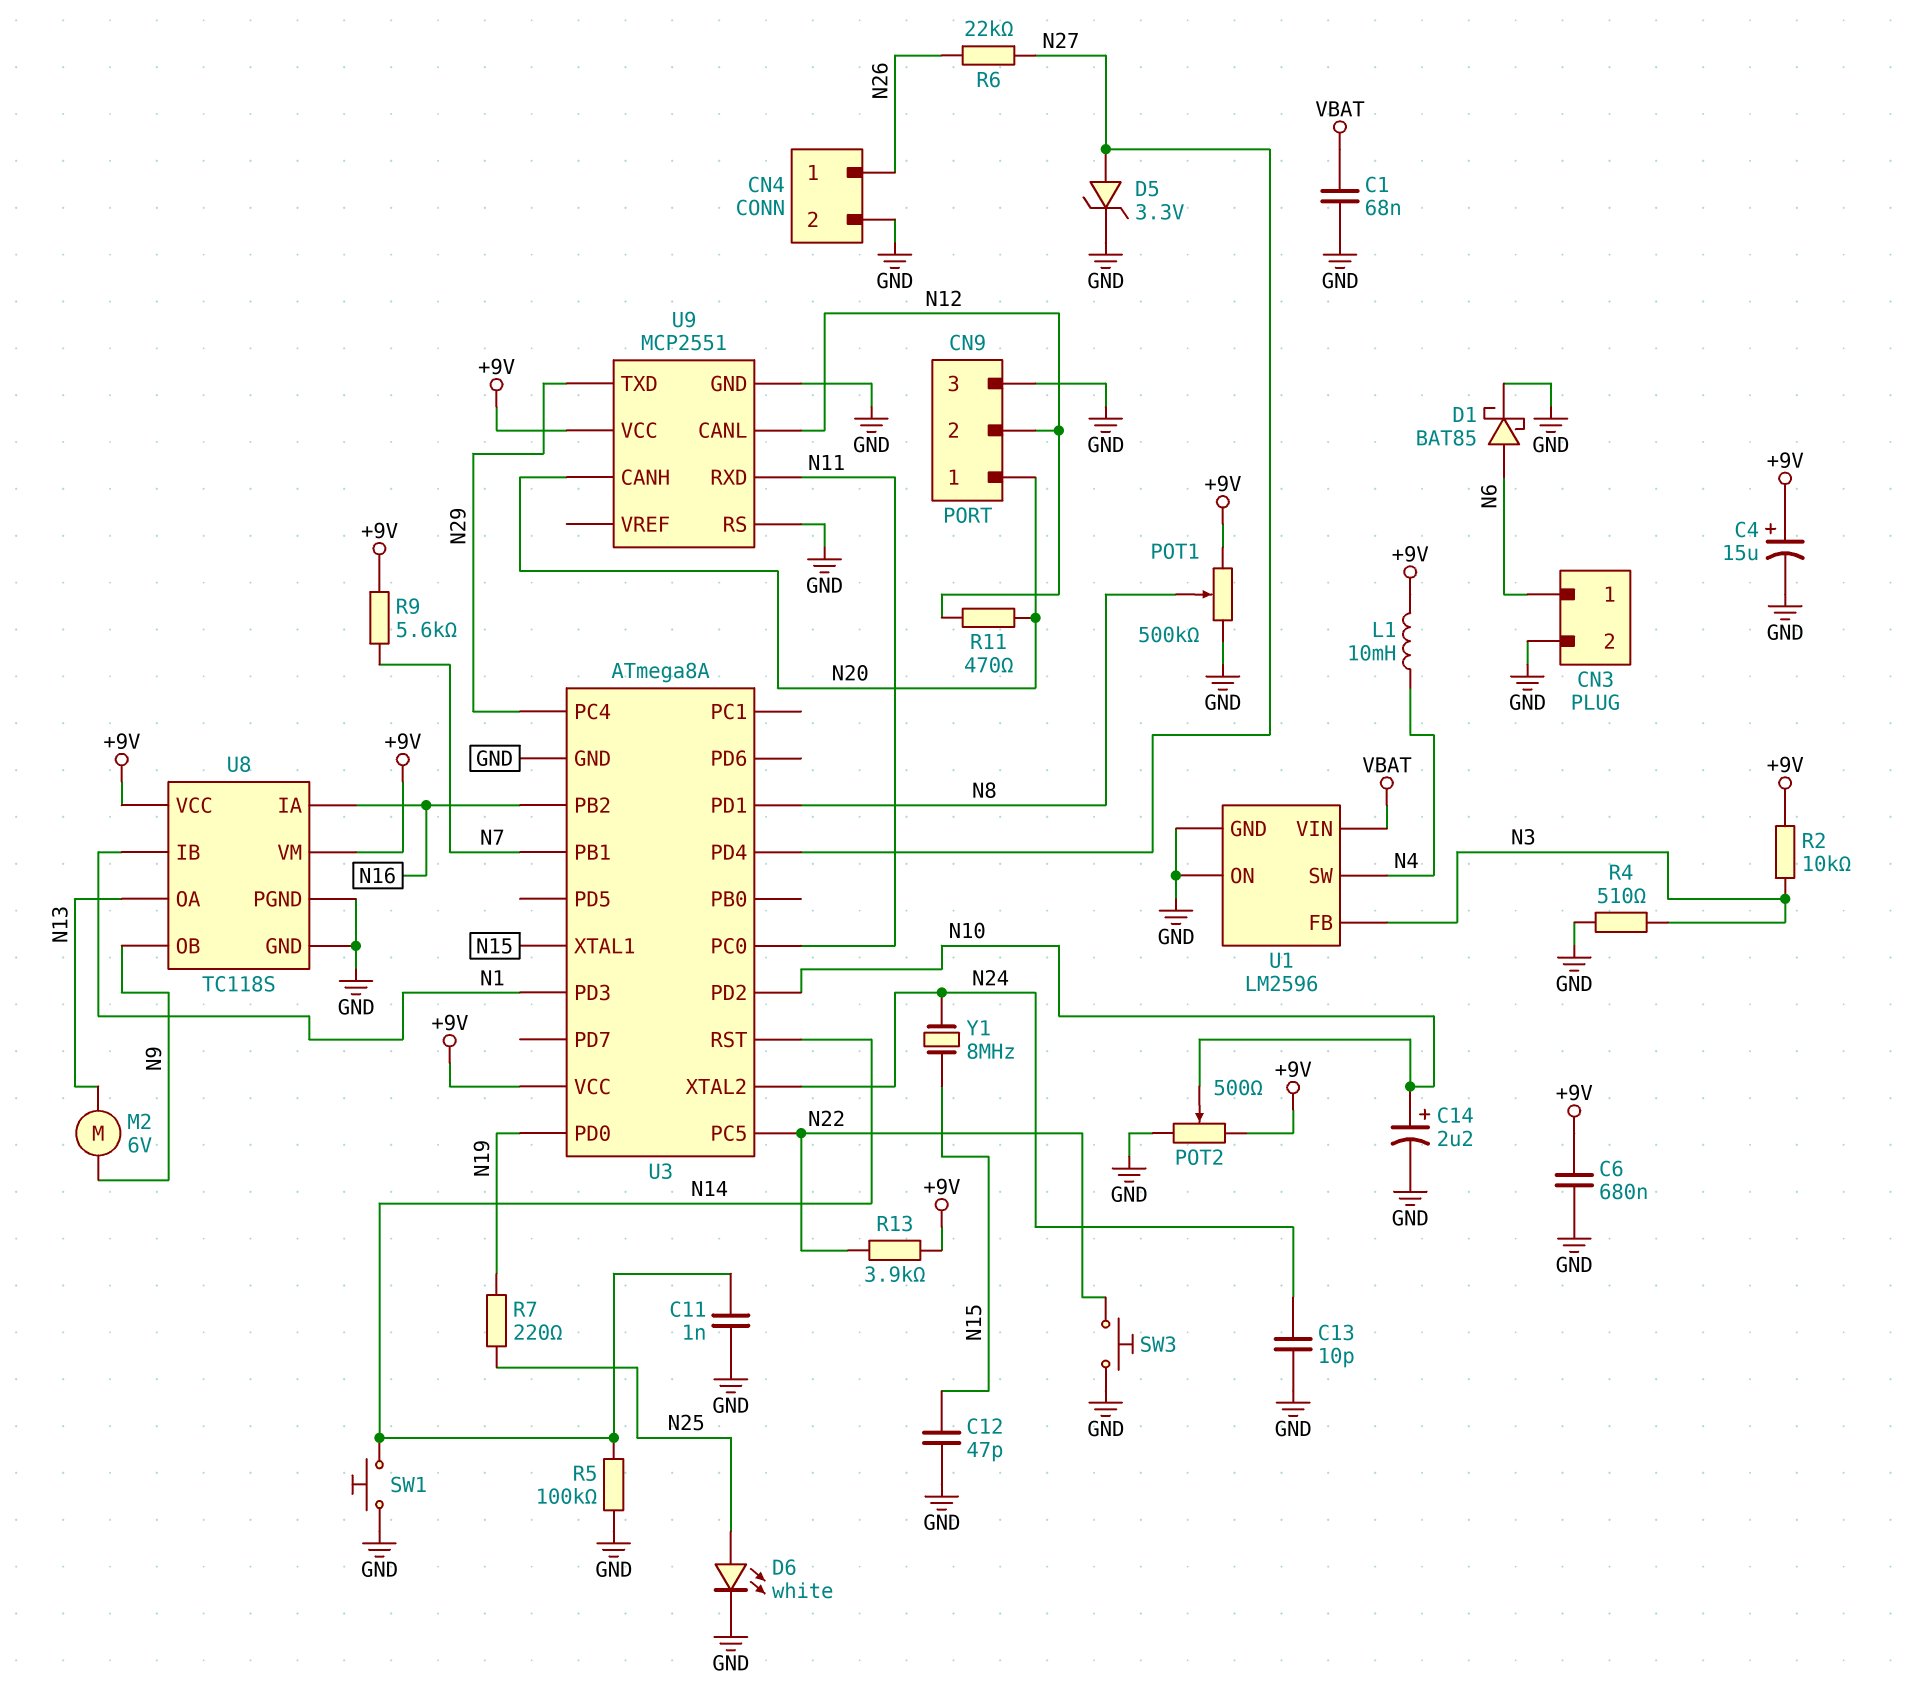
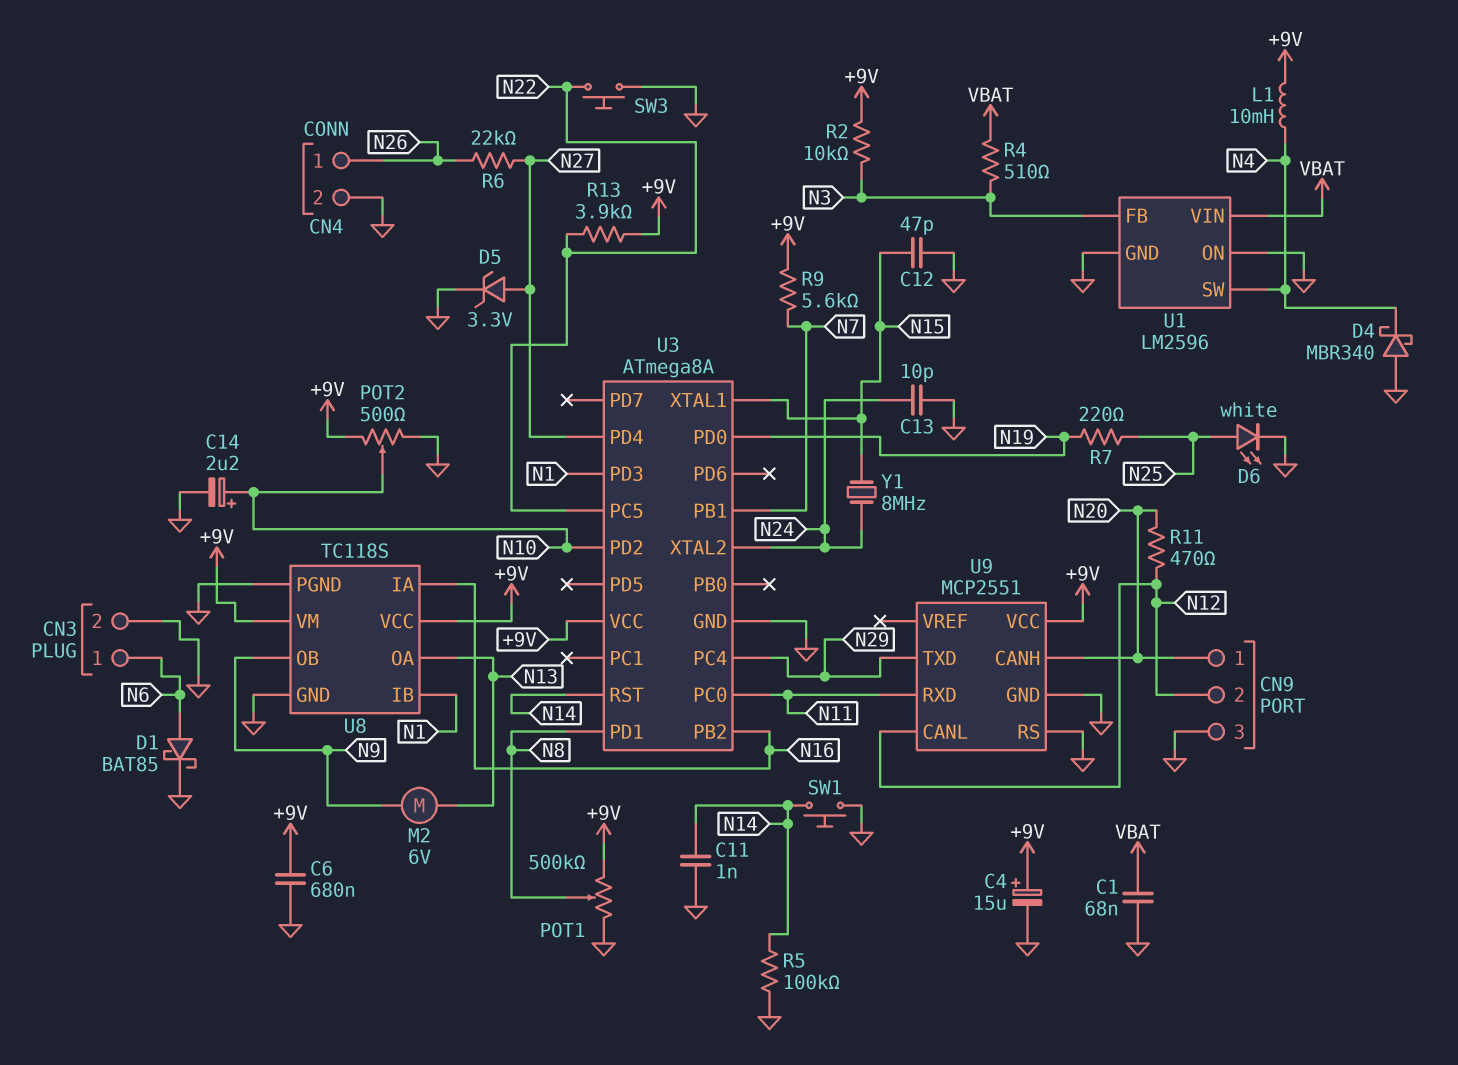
D4: none -> schottky MBR340 (A GND, K N4)
R4: 510 (GND, N3) -> 510 (N3, VBAT)

